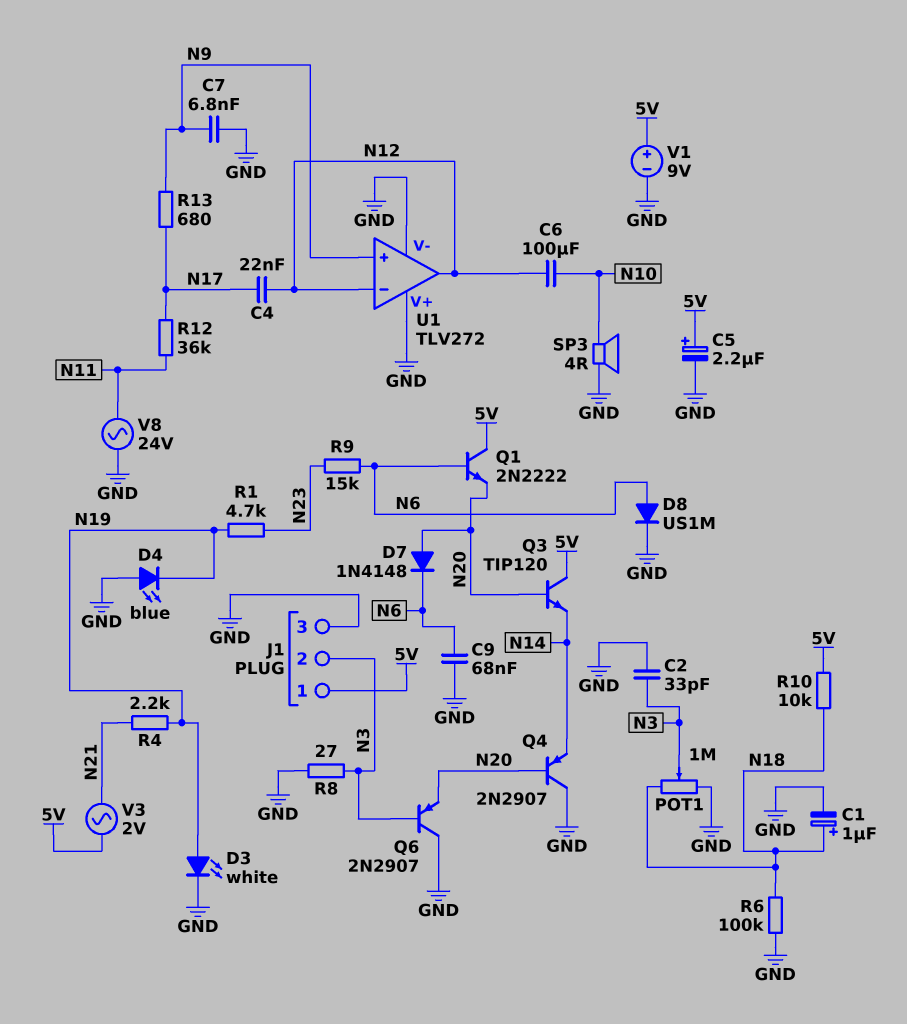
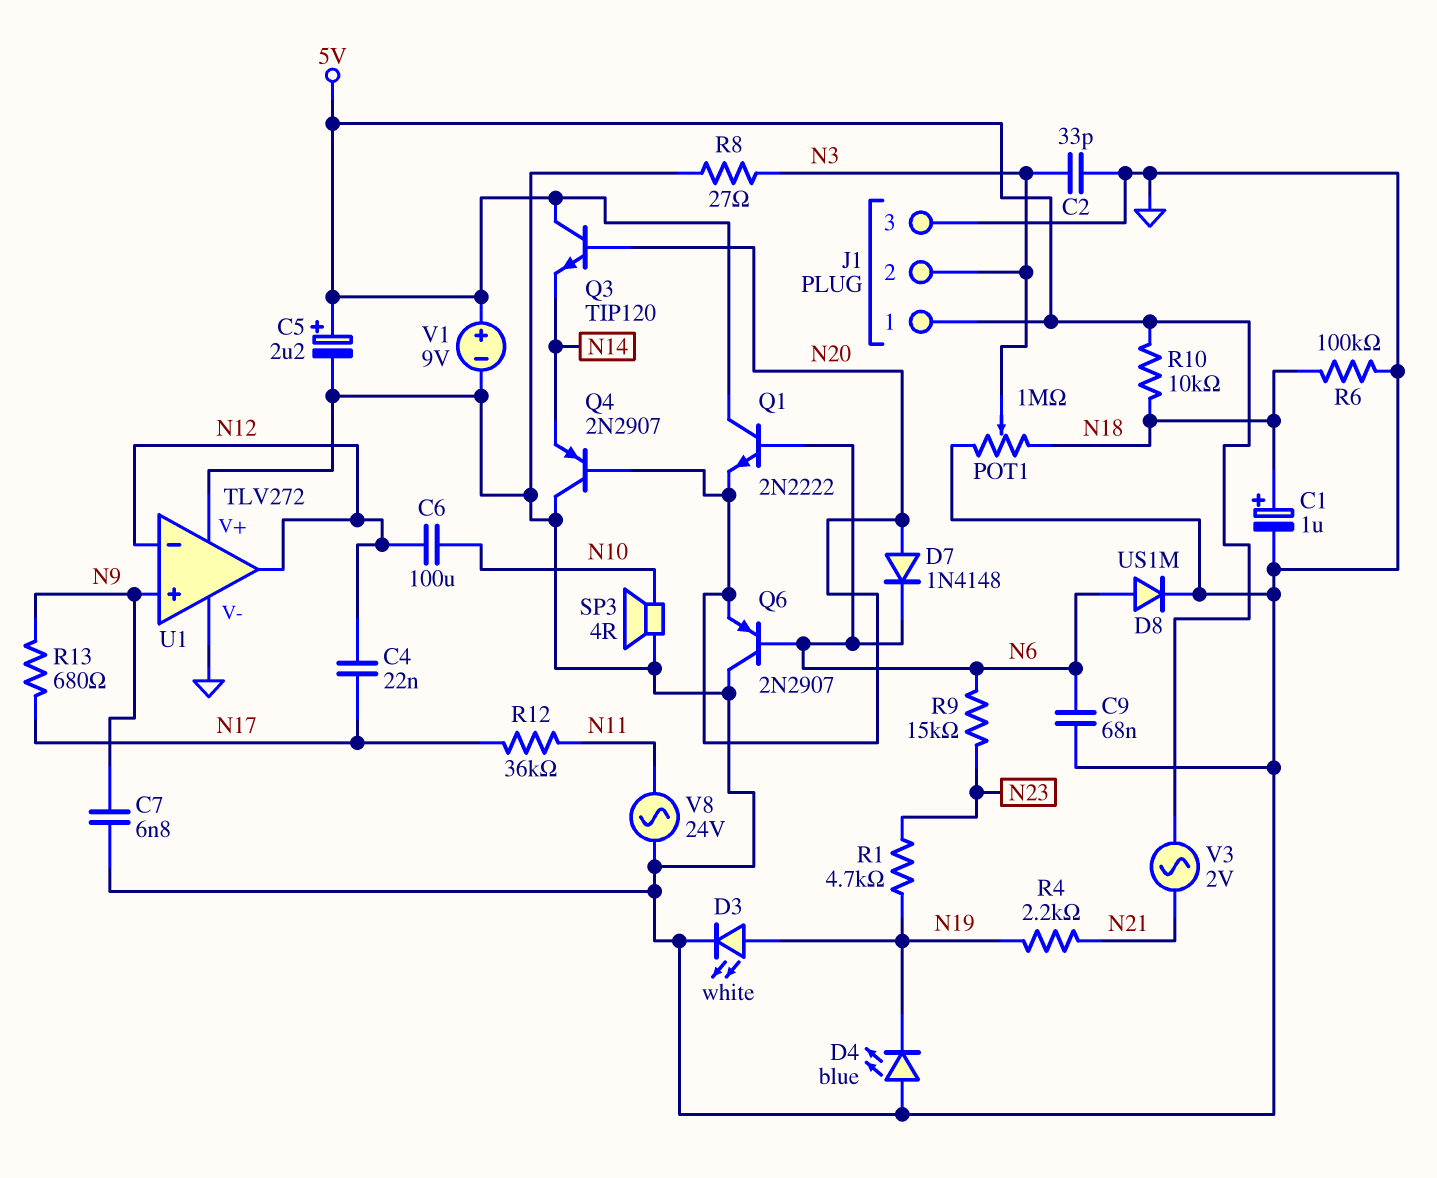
Q6: PNP 2N2907 (B N3, C GND, E N20) -> PNP 2N2907 (B N6, C GND, E N20)

